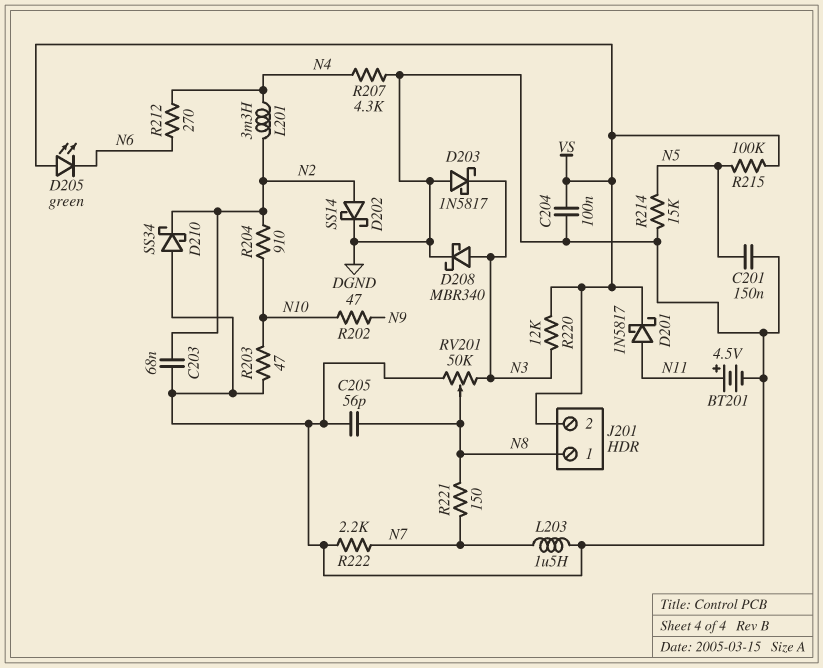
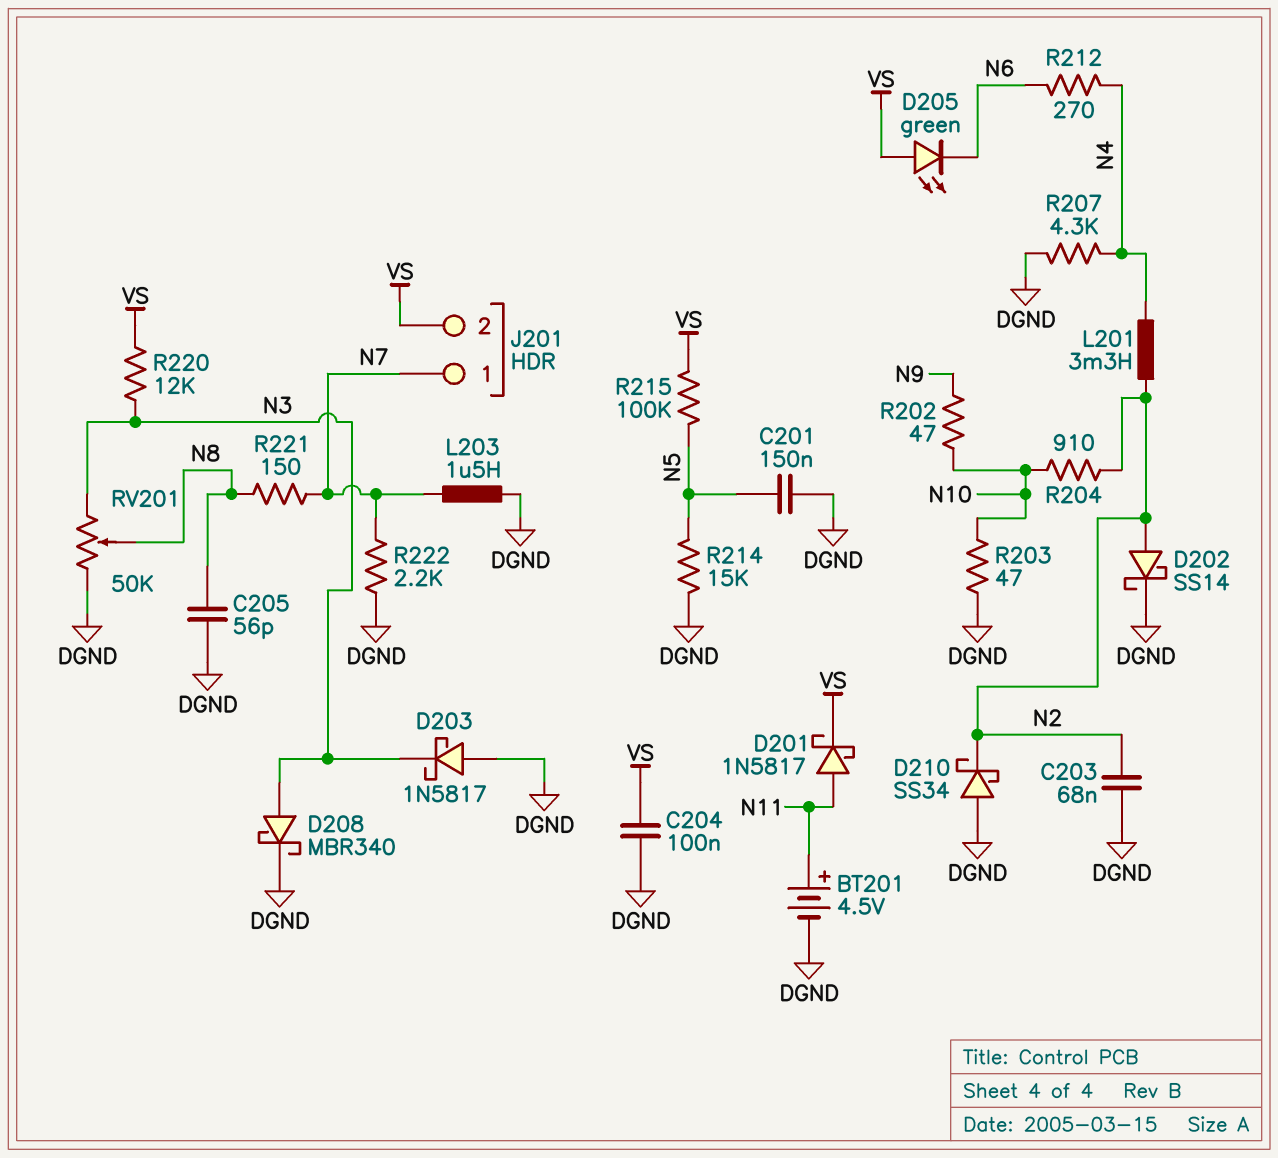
J201 pin 1: N8 -> N7

